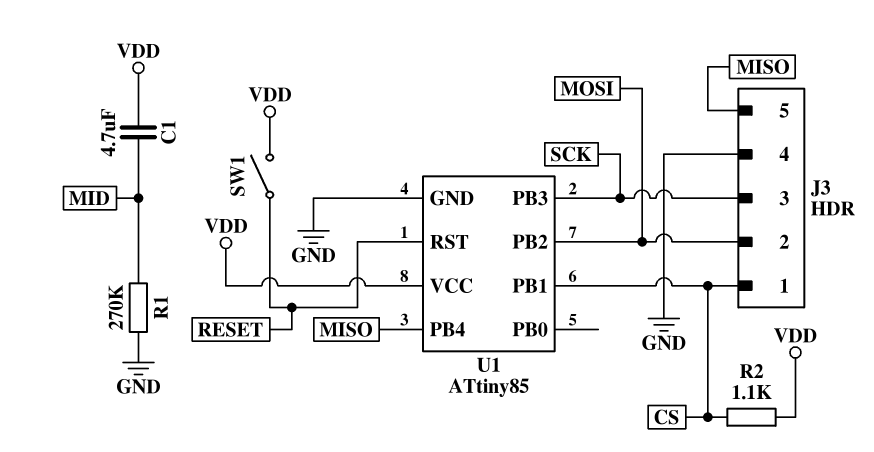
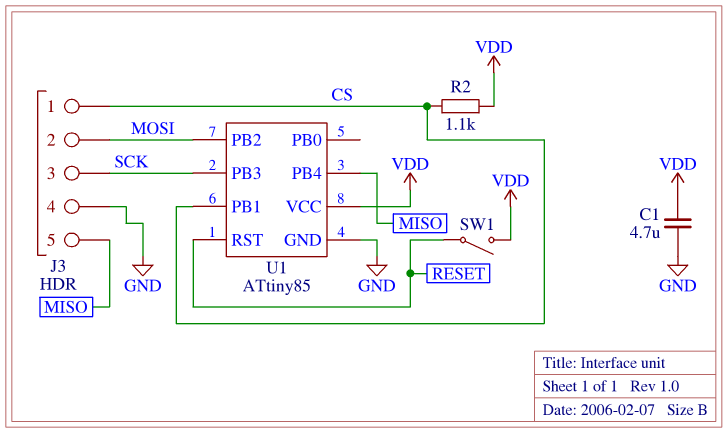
C1: 4.7uF (MID, VDD) -> 4.7uF (GND, VDD)
R1: 270k (GND, MID) -> none

